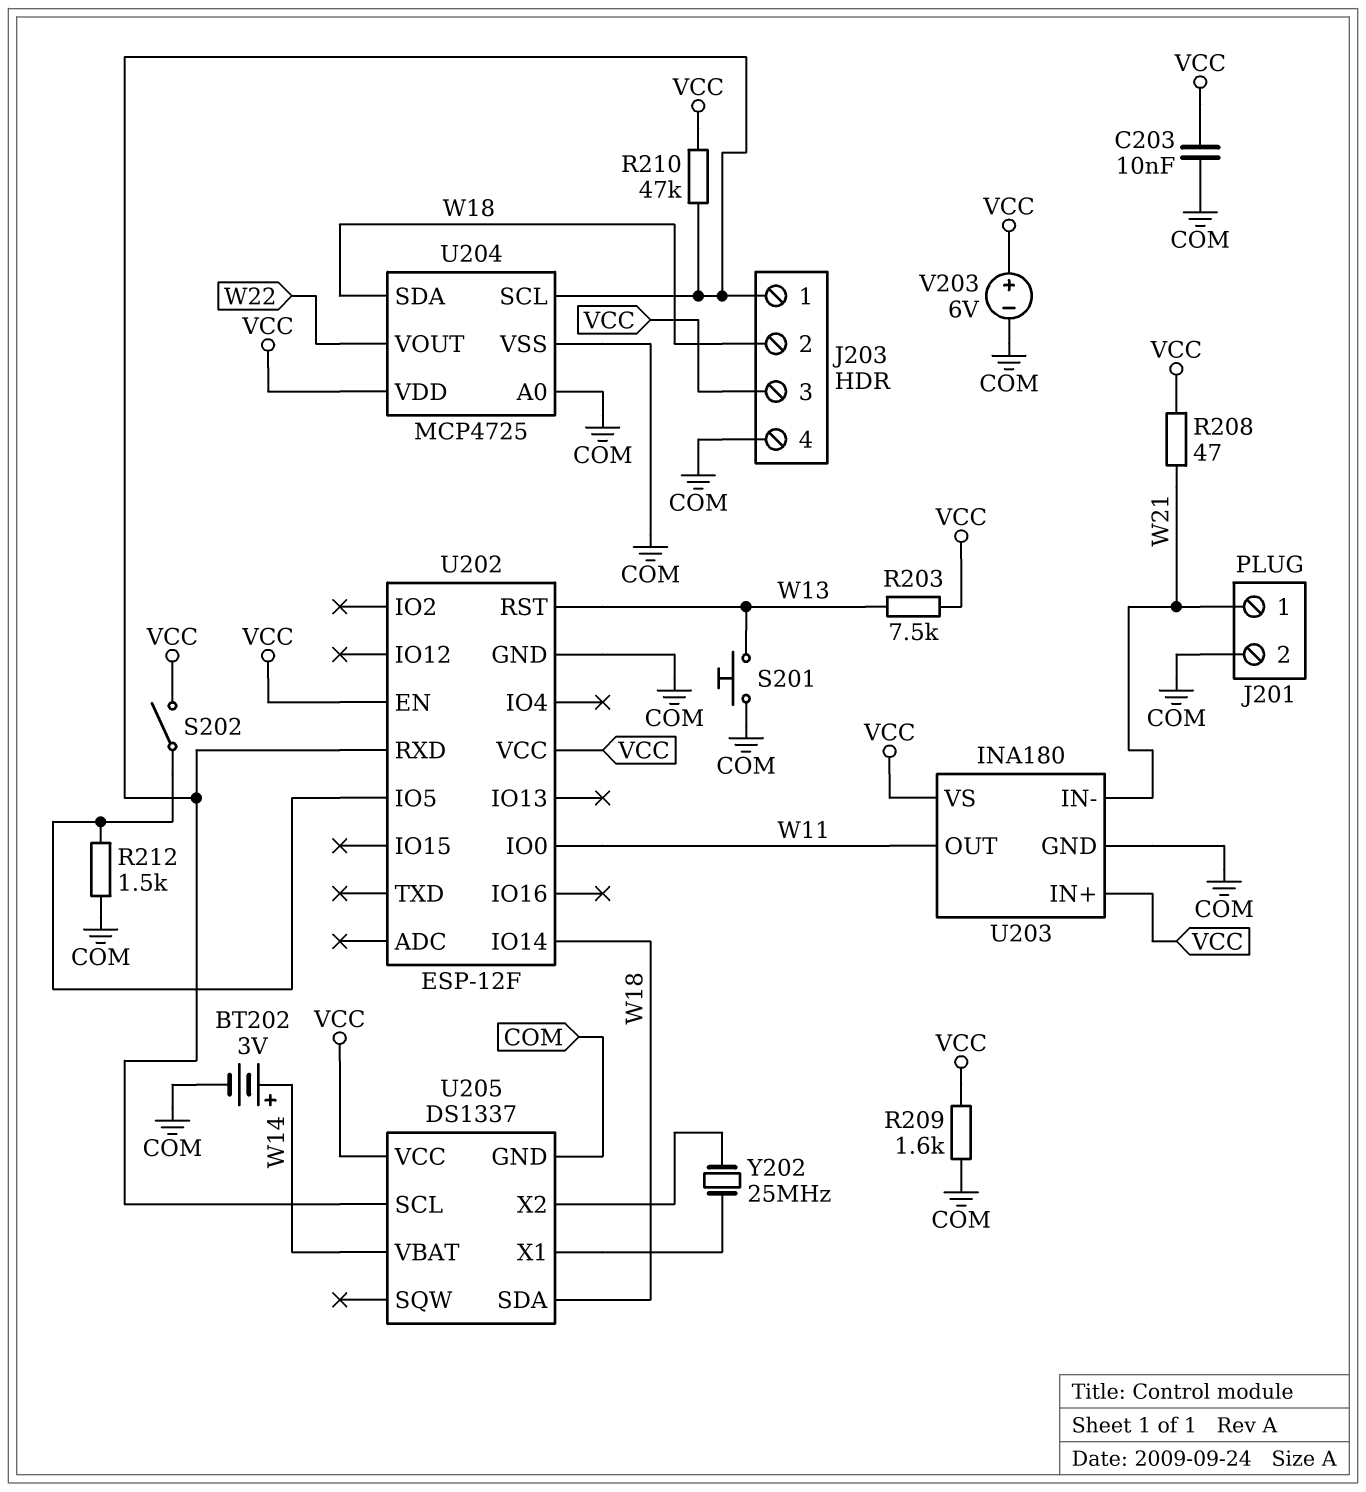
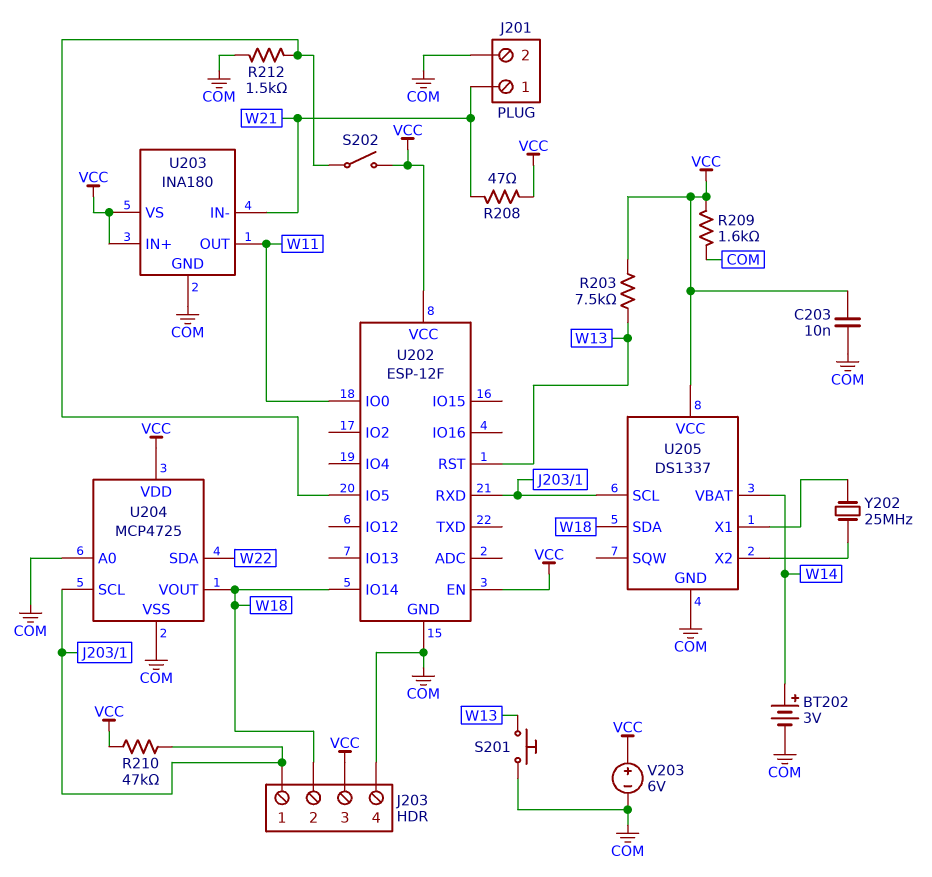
U204 pin SDA: W18 -> W22
U204 pin VOUT: W22 -> W18

